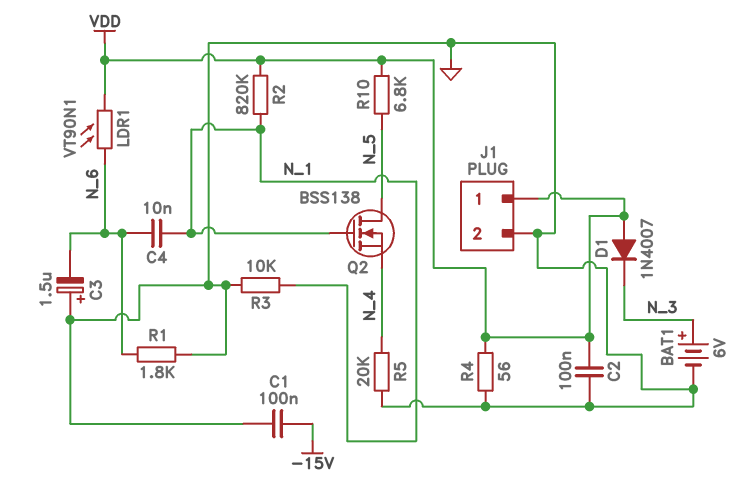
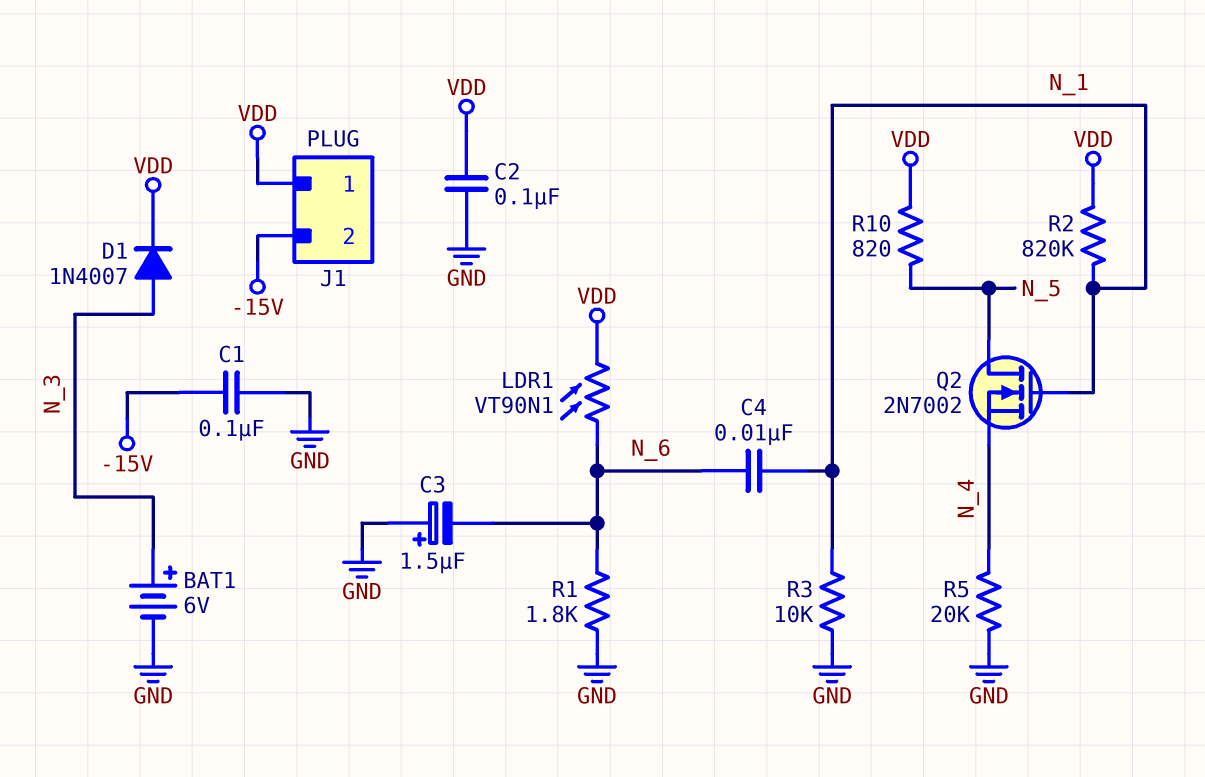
D1: diode 1N4007 (A VDD, K N_3) -> diode 1N4007 (A N_3, K VDD)
J1 pin 2: GND -> -15V
Q2: NMOS BSS138 (G N_1, D N_5, S N_4) -> NMOS 2N7002 (G N_1, D N_5, S N_4)
R4: 56 (GND, VDD) -> none
R10: 6.8k (N_5, VDD) -> 820 (N_5, VDD)

